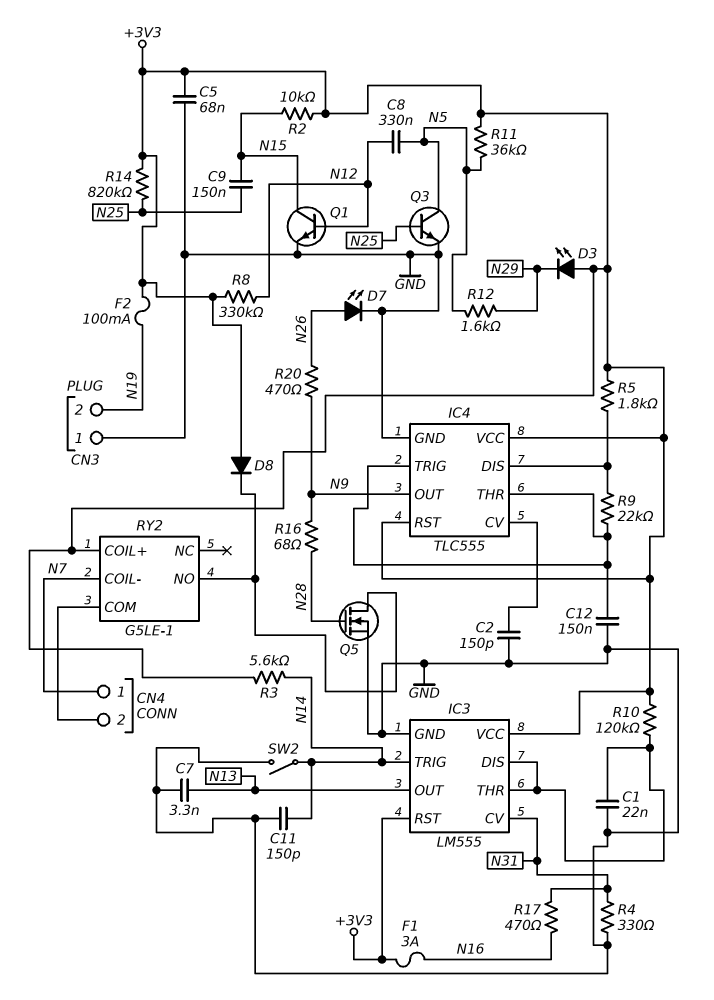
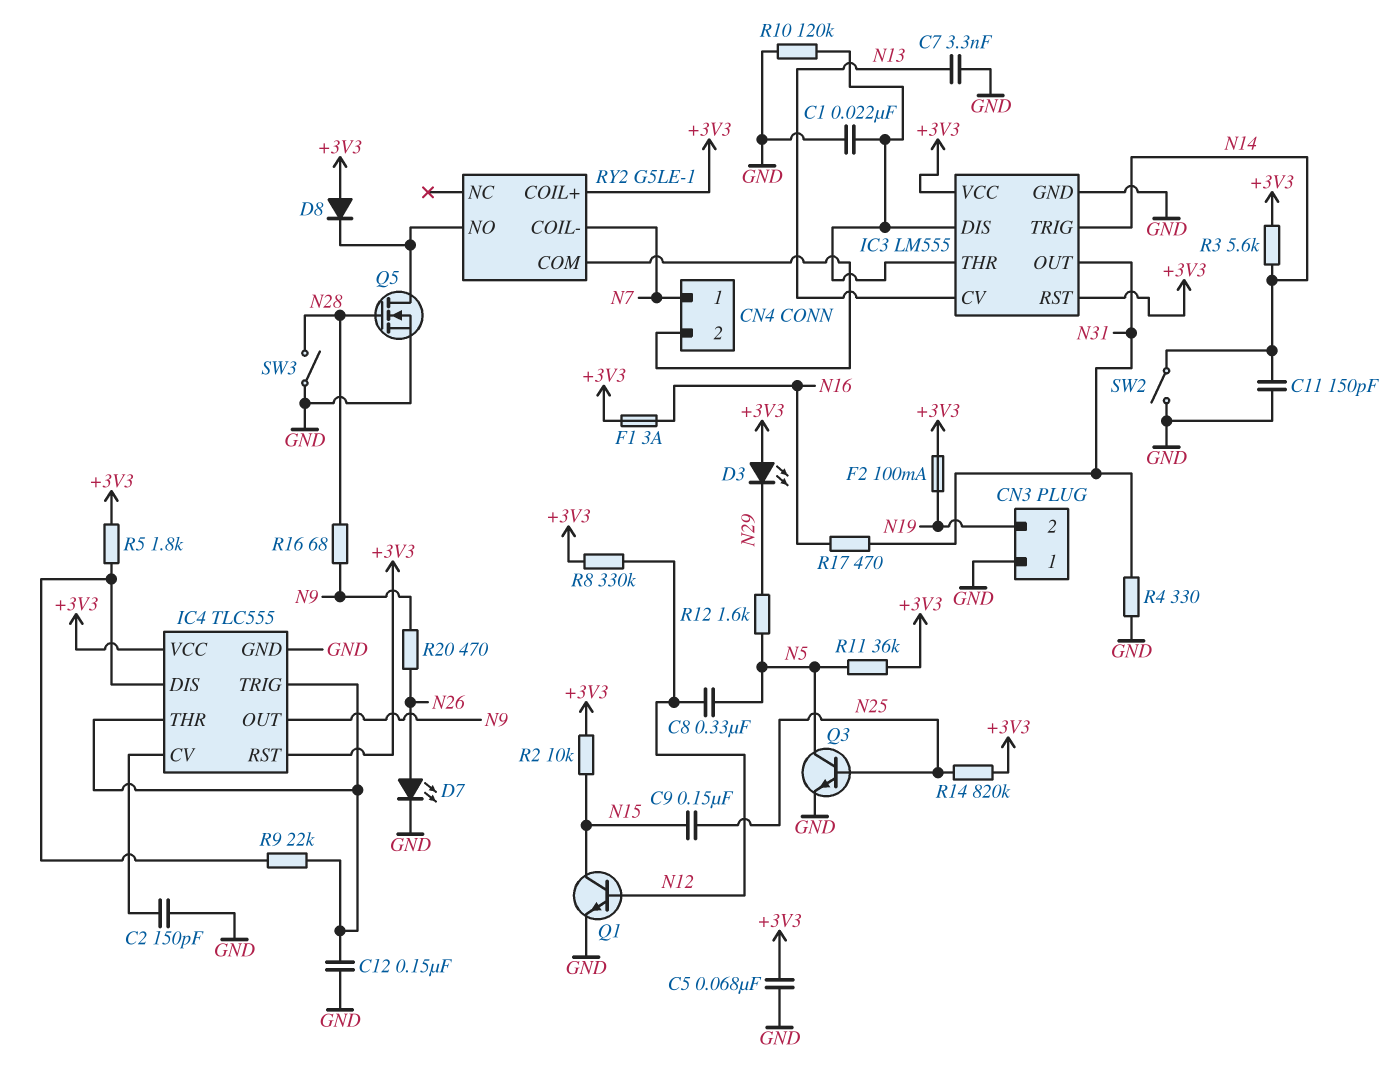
IC3 pin CV: N31 -> N13
IC3 pin OUT: N13 -> N31
R10: 120k (+3V3, IC3/DIS) -> 120k (GND, IC3/DIS)
SW3: none -> switch (GND, N28)

